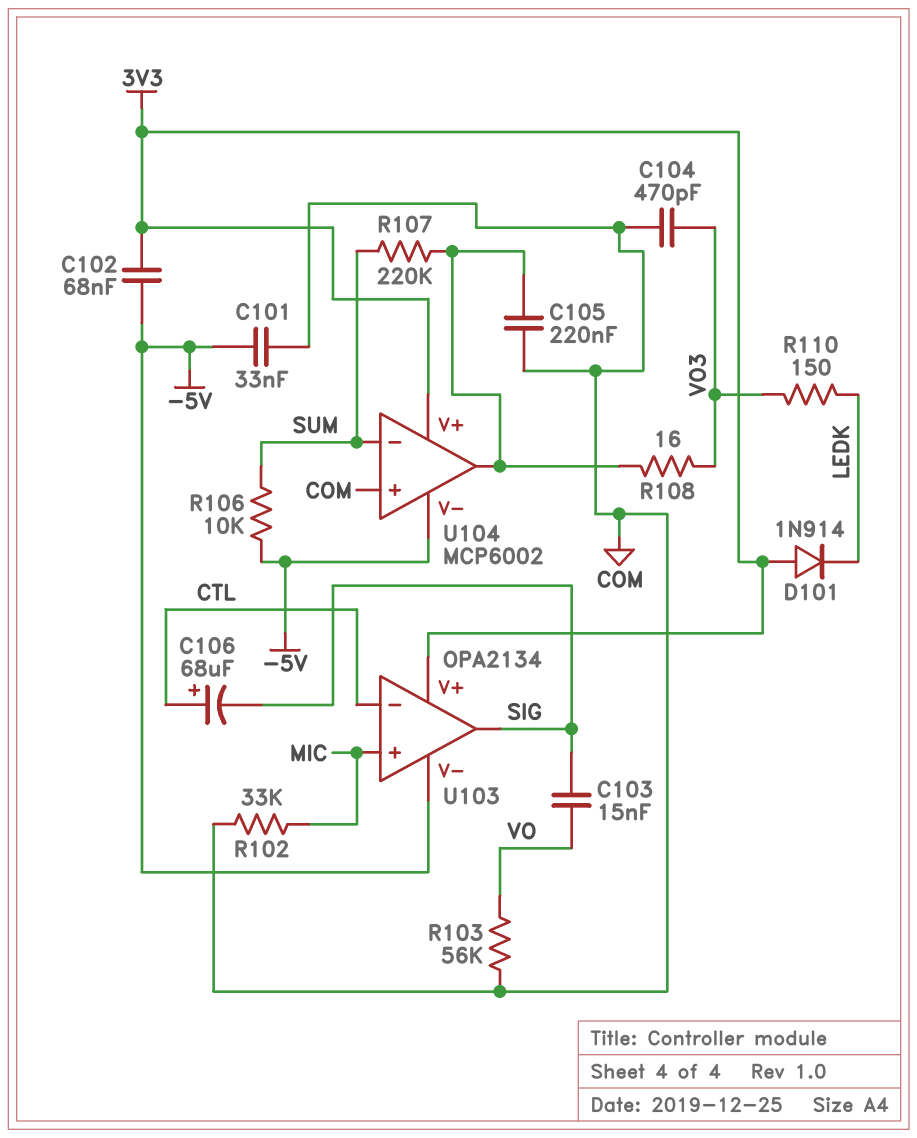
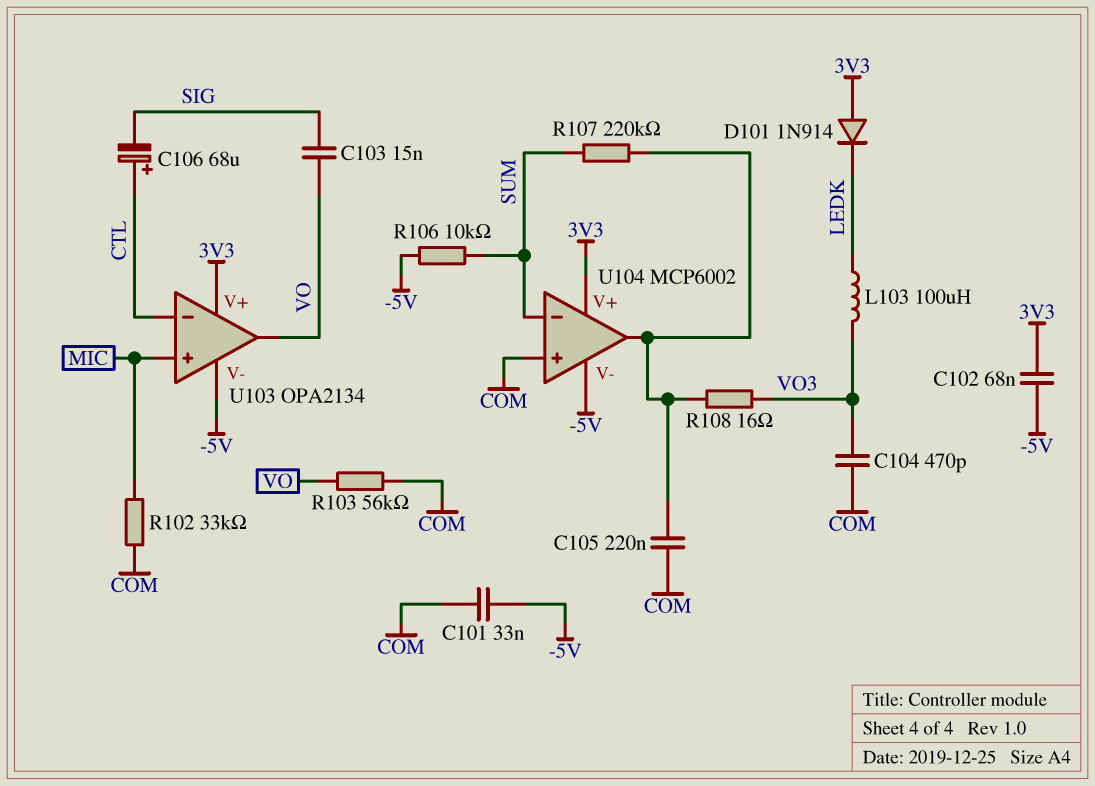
L103: none -> 100uH (LEDK, VO3)
R110: 150 (LEDK, VO3) -> none
U103 pin out: SIG -> VO

